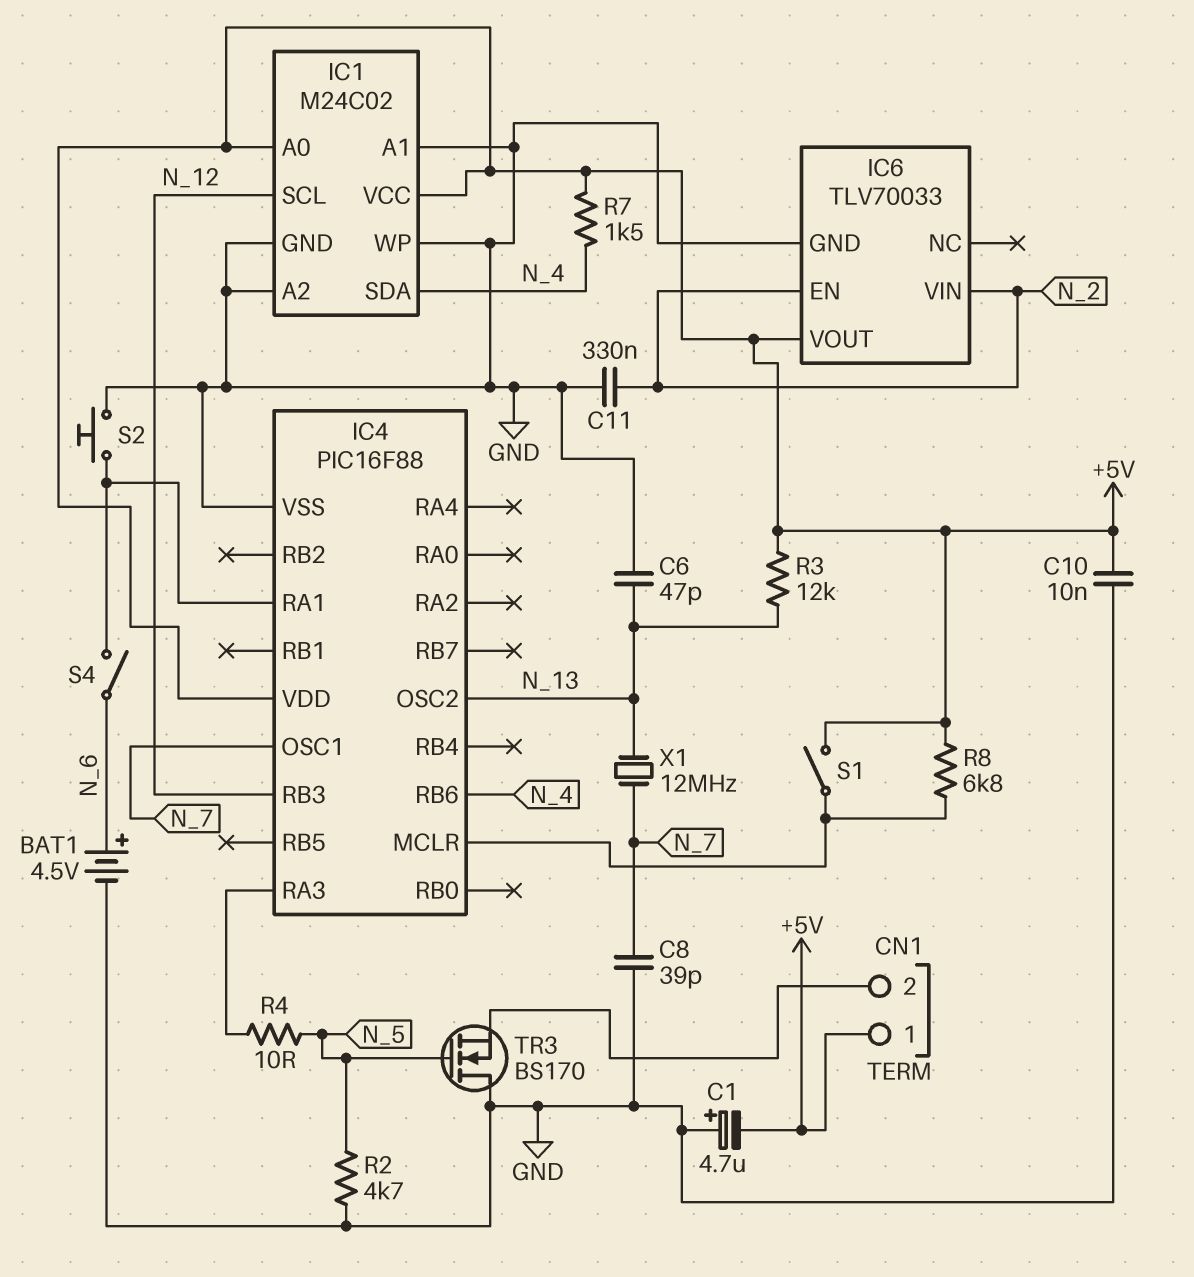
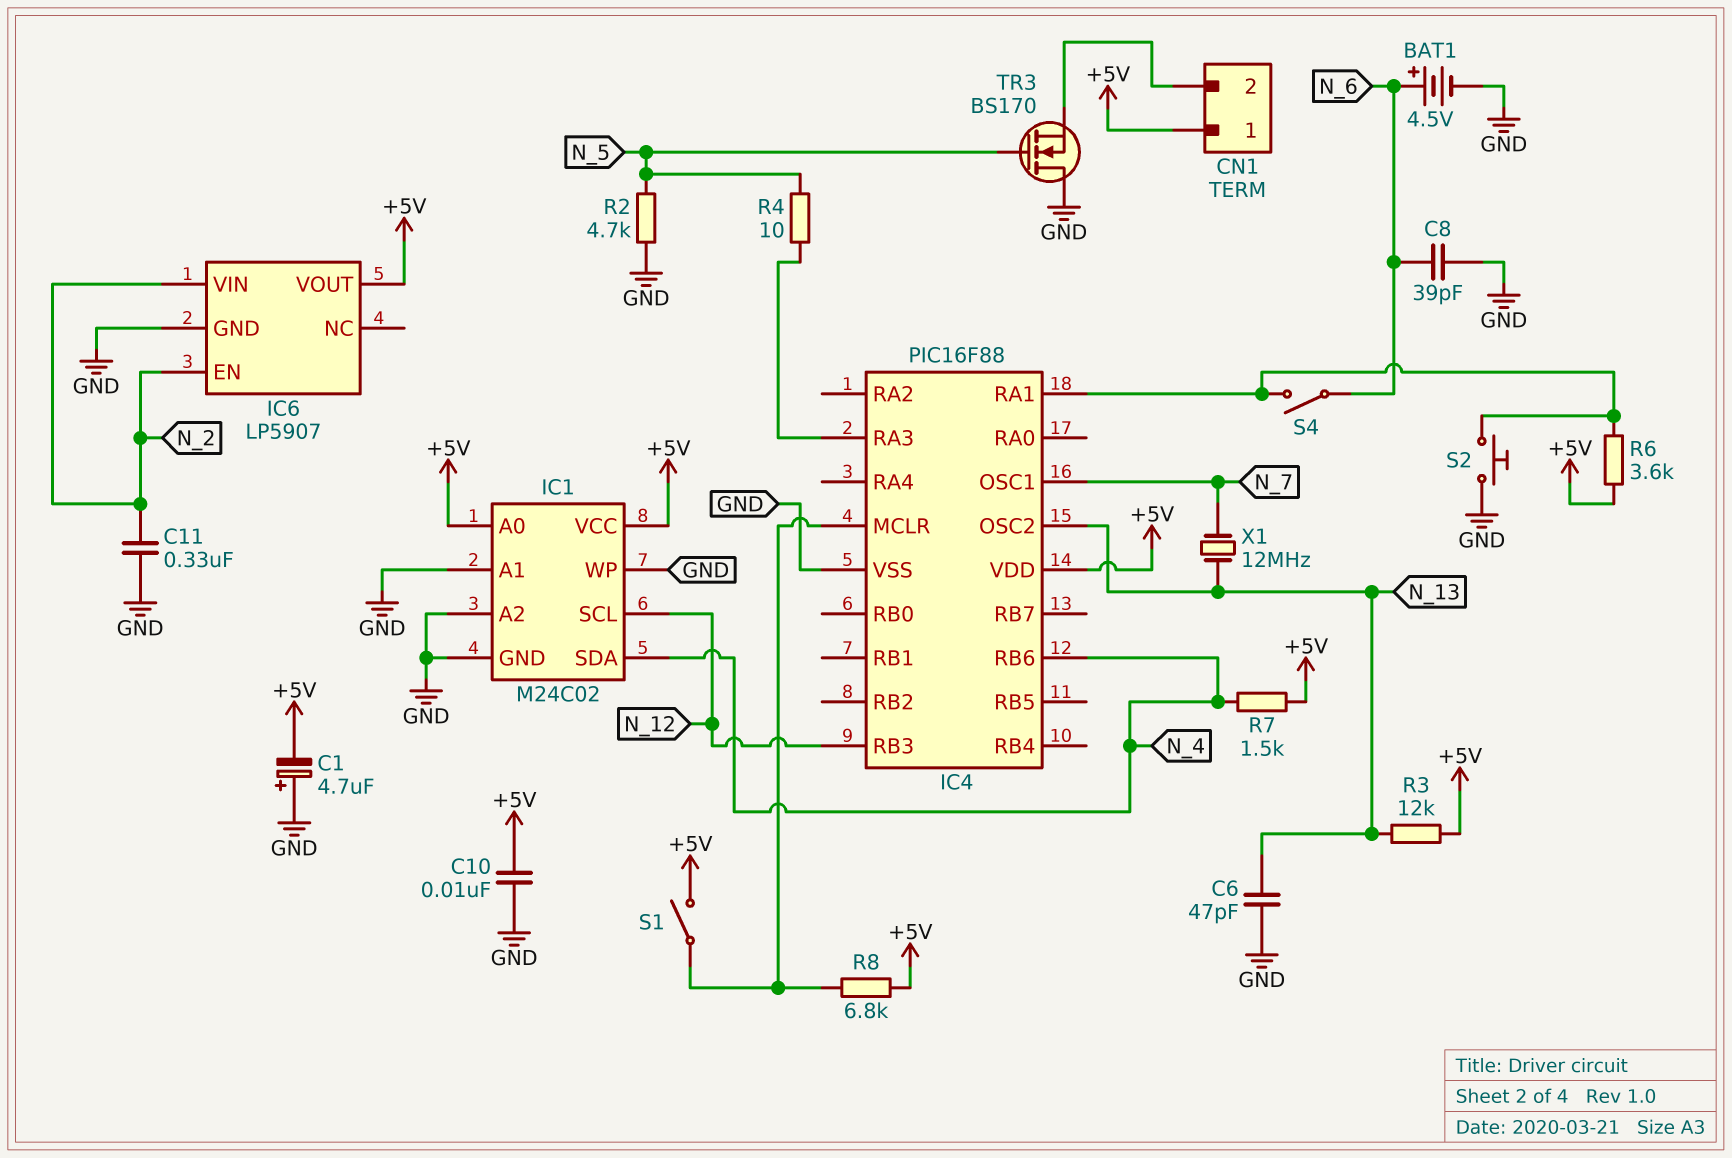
C8: 39pF (GND, N_7) -> 39pF (GND, N_6)
IC6: TLV70033 -> LP5907
R6: none -> 3.6k (+5V, IC4/RA1)

